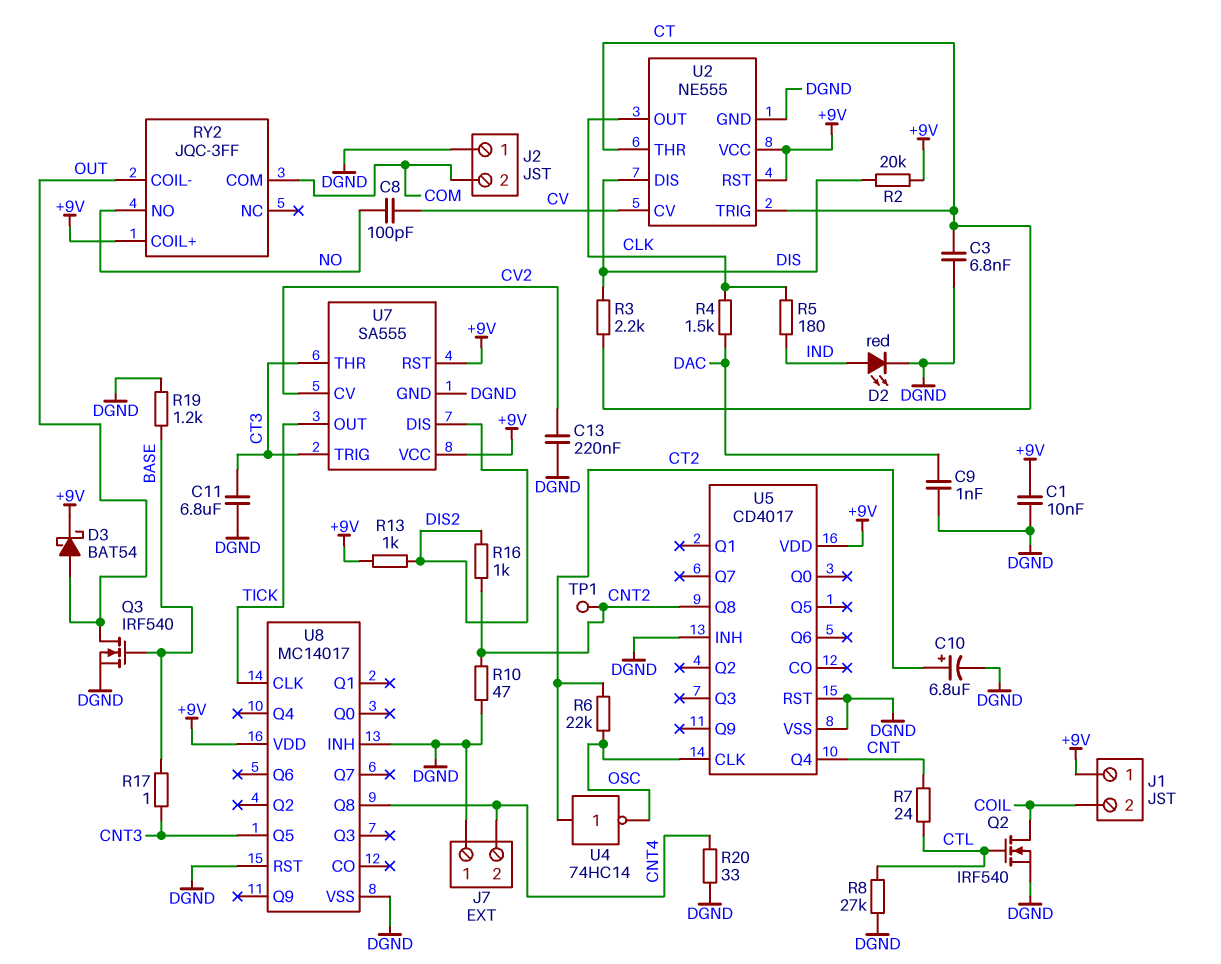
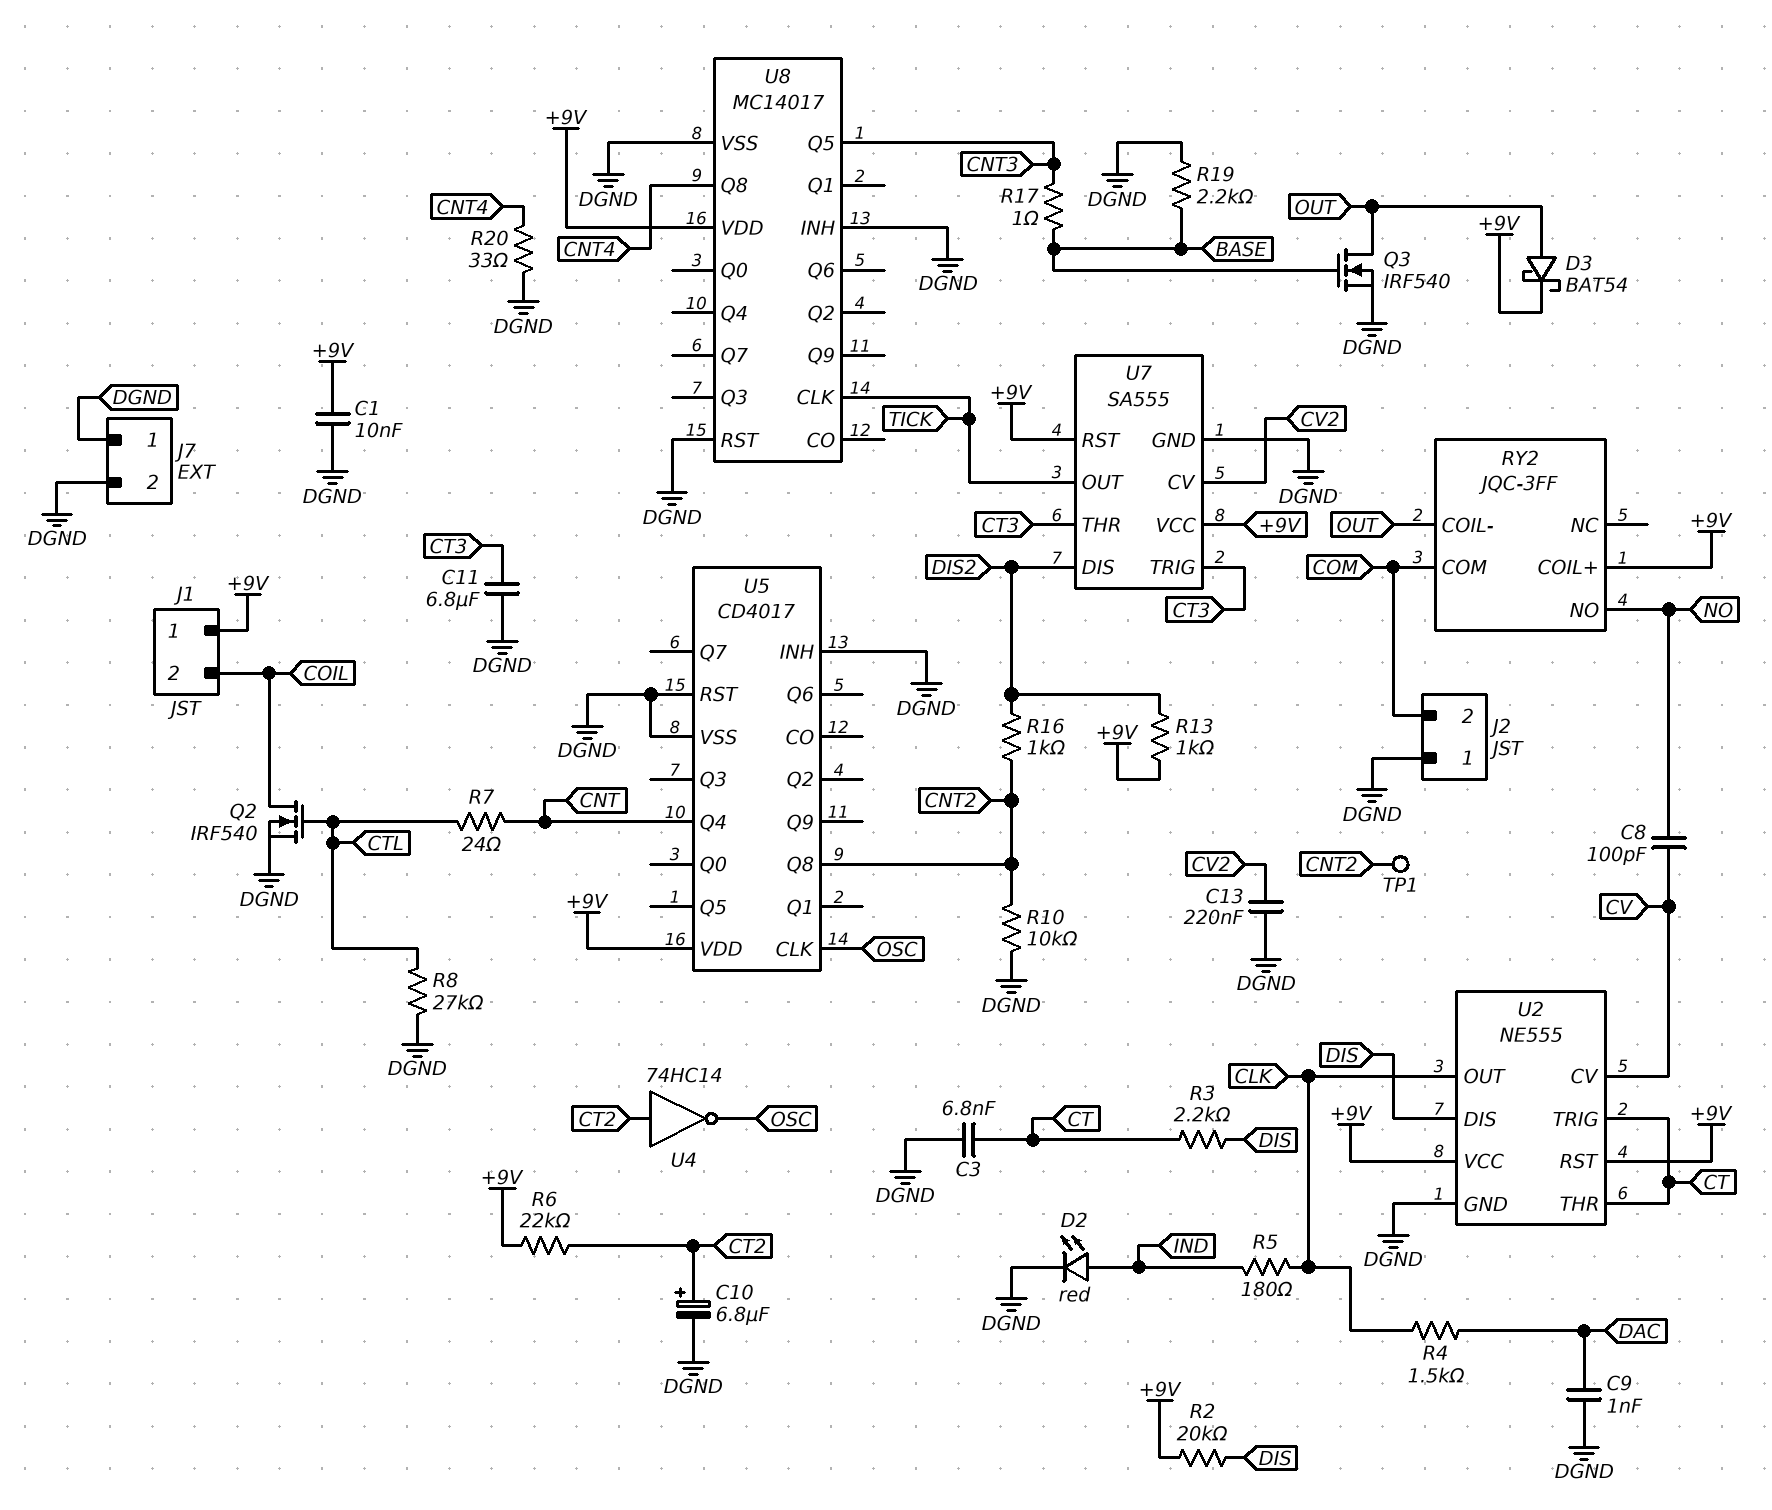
J7 pin 2: CNT4 -> DGND
R6: 22k (CT2, OSC) -> 22k (+9V, CT2)
R10: 47 (CNT2, DGND) -> 10k (CNT2, DGND)
R19: 1.2k (BASE, DGND) -> 2.2k (BASE, DGND)

